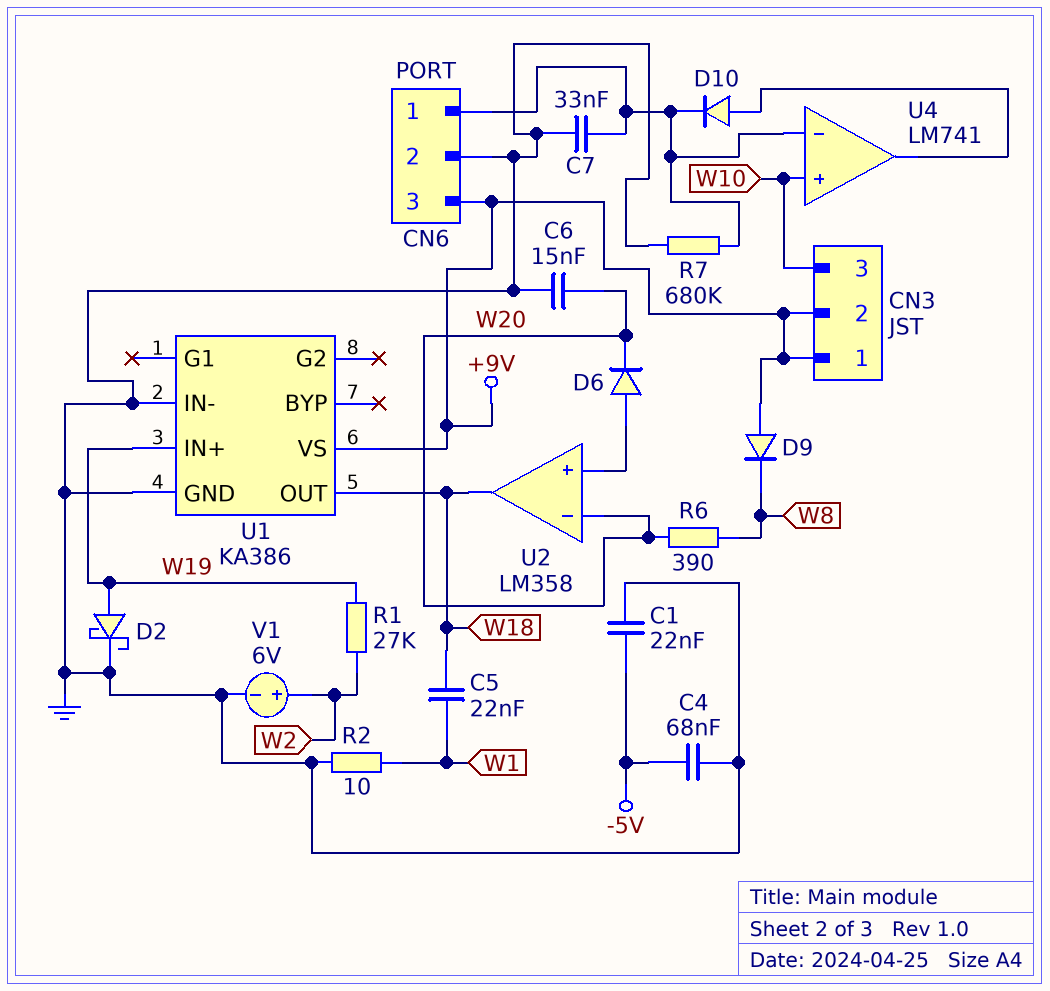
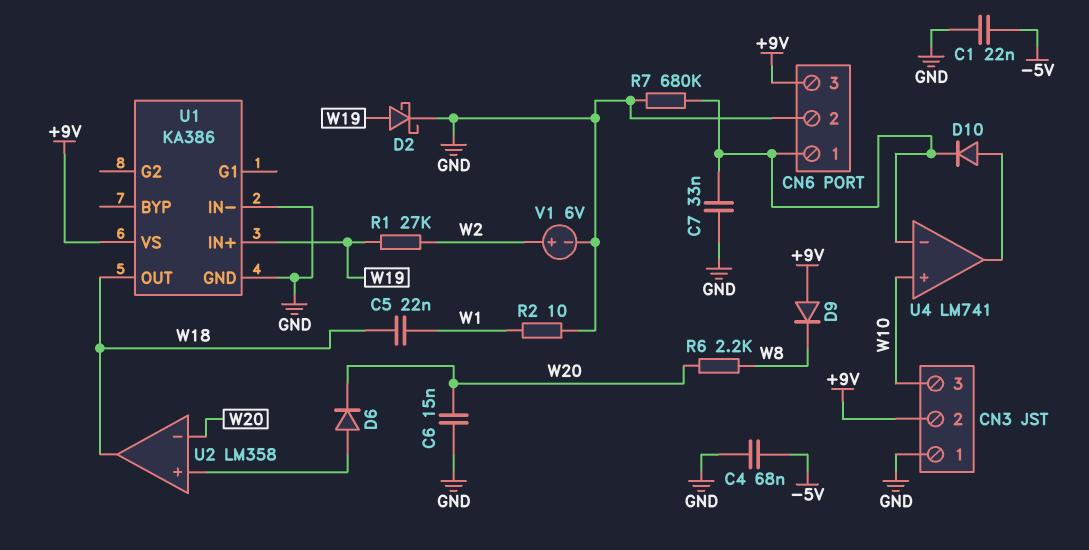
CN3 pin 1: +9V -> GND
R6: 390 (W8, W20) -> 2.2k (W8, W20)

